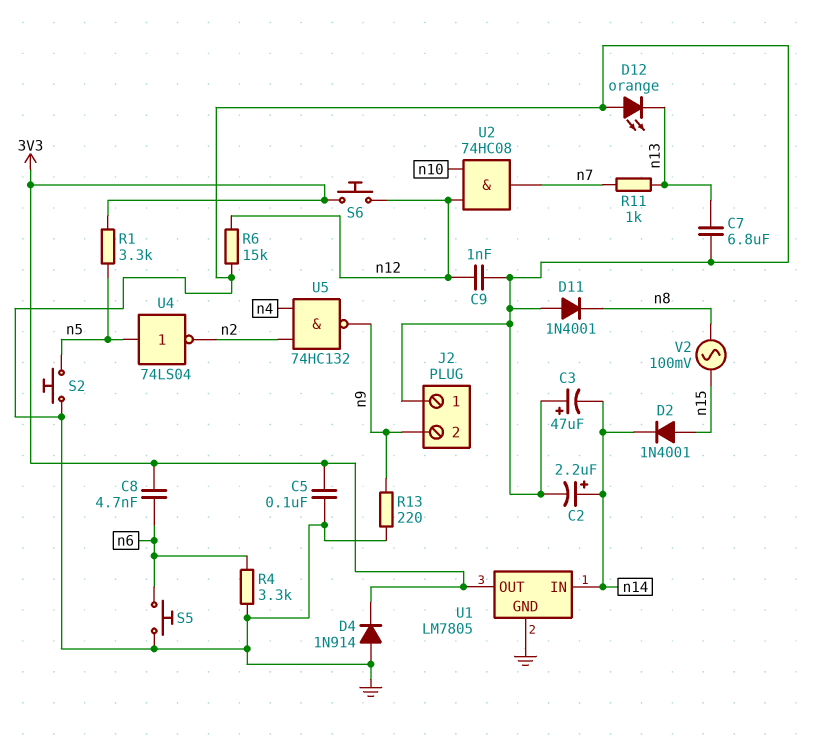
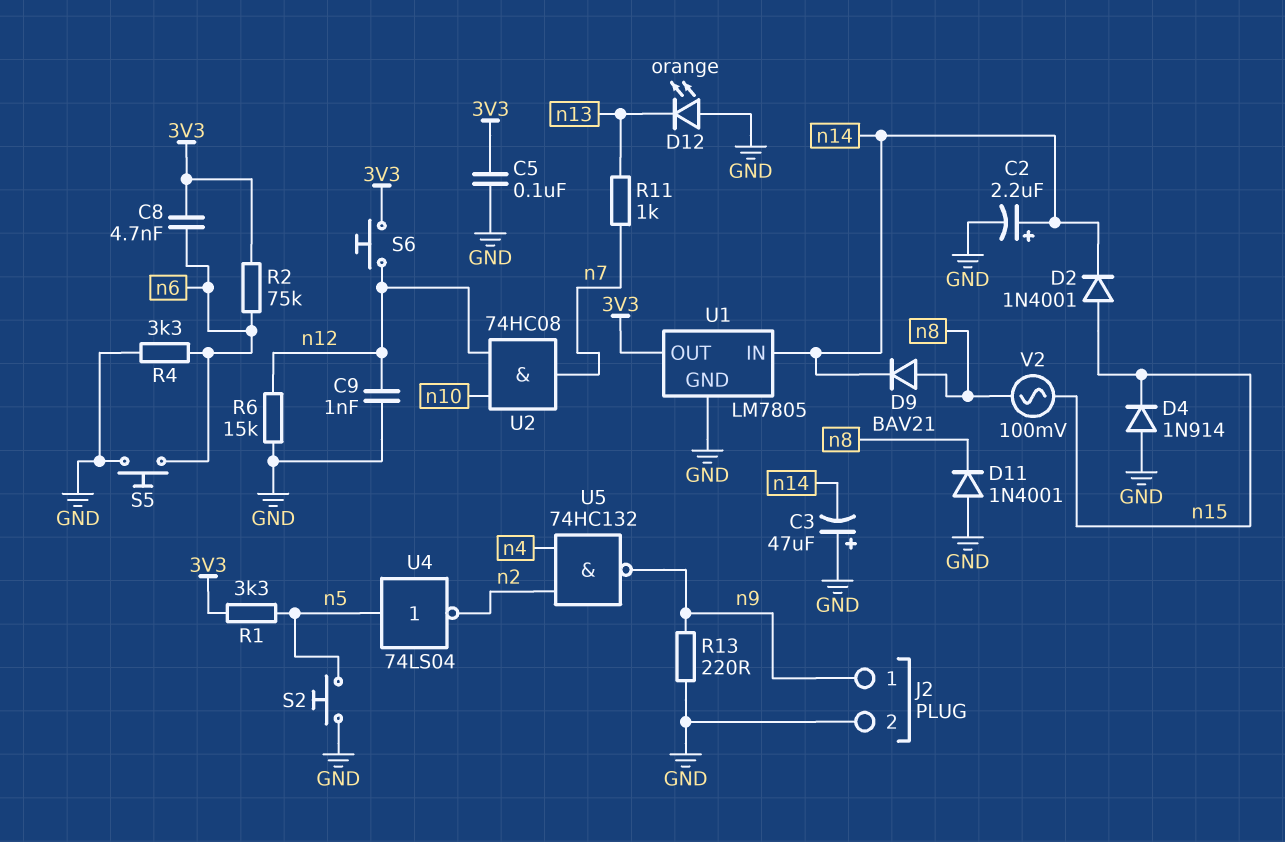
C7: 6.8uF (GND, n13) -> none
D4: diode 1N914 (A GND, K 3V3) -> diode 1N914 (A GND, K n15)
D9: none -> diode BAV21 (A n8, K n14)
J2 pin 1: GND -> n9
J2 pin 2: n9 -> GND
R2: none -> 75k (3V3, n6)

